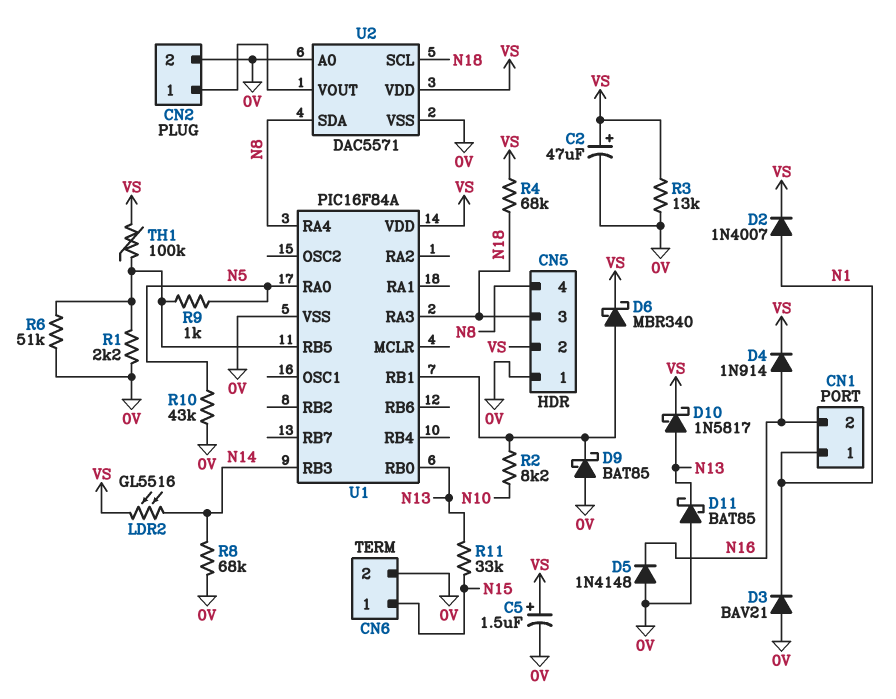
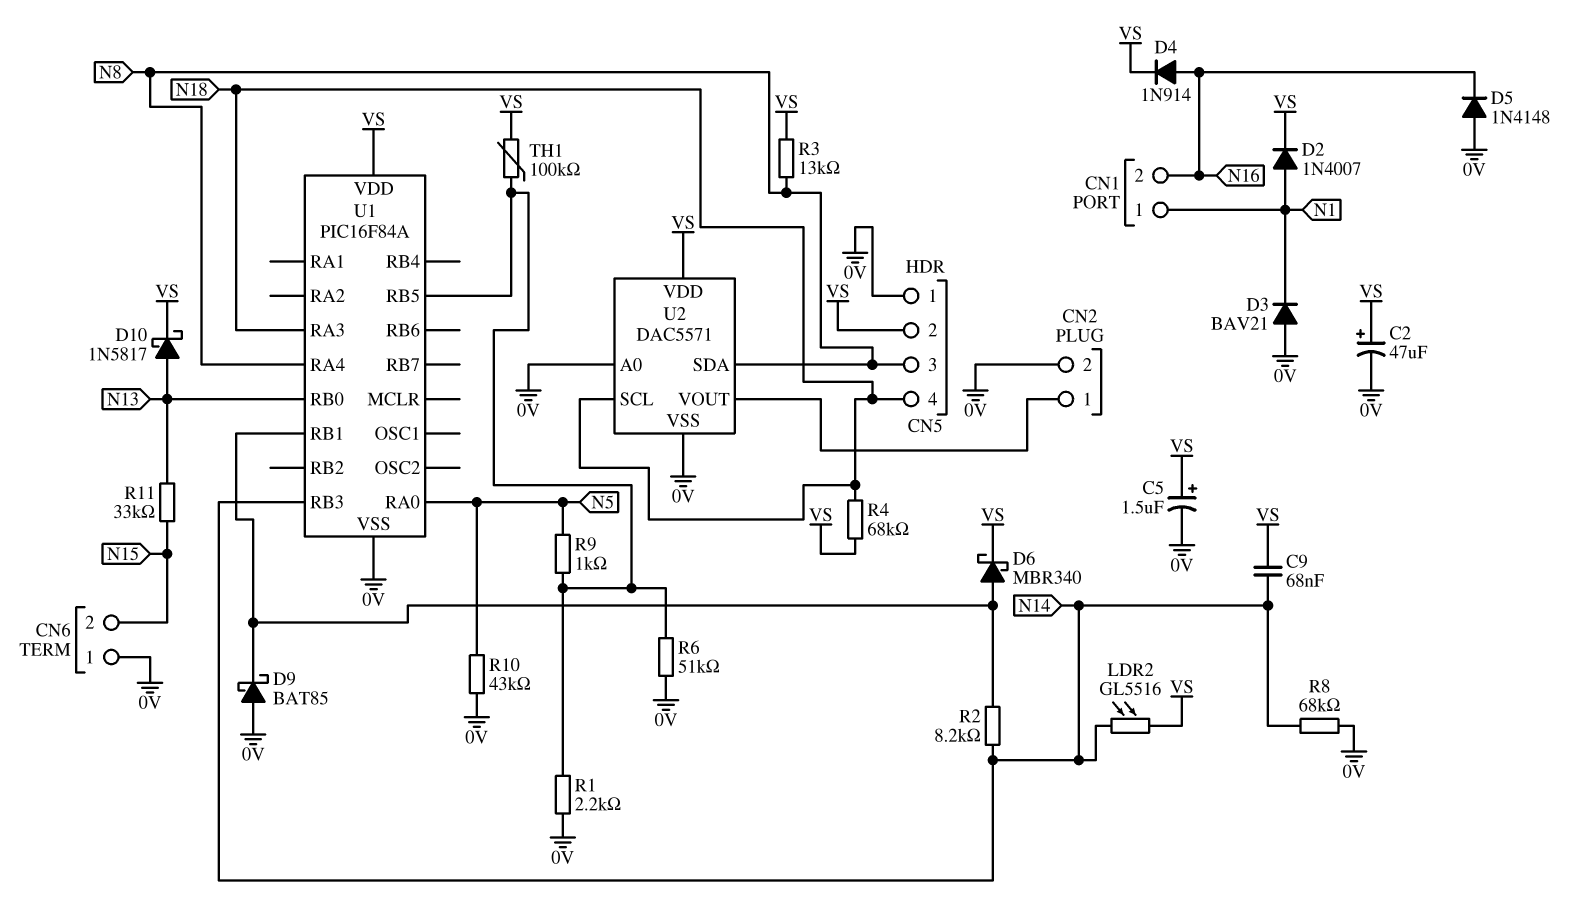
C9: none -> 68nF (N14, VS)
CN5 pin 3: N18 -> N8
CN5 pin 4: N8 -> N18
CN6 pin 1: N15 -> 0V
CN6 pin 2: 0V -> N15
D11: schottky BAT85 (A 0V, K N13) -> none
R2: 8.2k (N10, U1/RB1) -> 8.2k (N14, U1/RB1)
R3: 13k (0V, VS) -> 13k (N8, VS)

